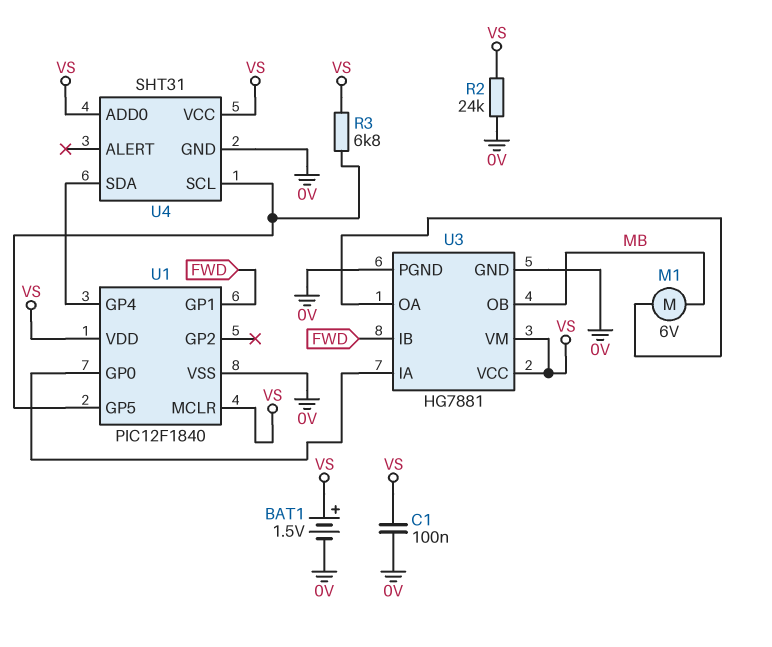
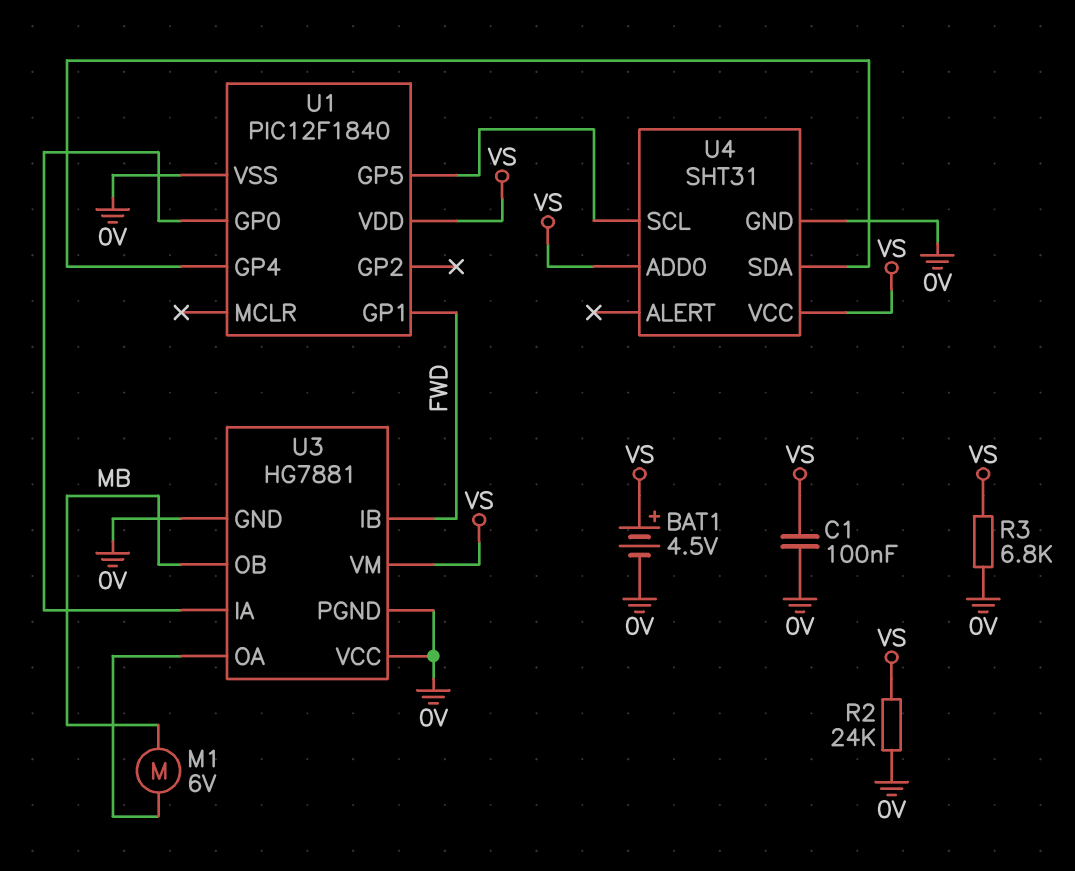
BAT1: 1.5V (plus VS, minus 0V) -> 4.5V (plus VS, minus 0V)
R3: 6.8k (U1/GP5, VS) -> 6.8k (0V, VS)
U1 pin MCLR: VS -> none
U3 pin VCC: VS -> 0V

